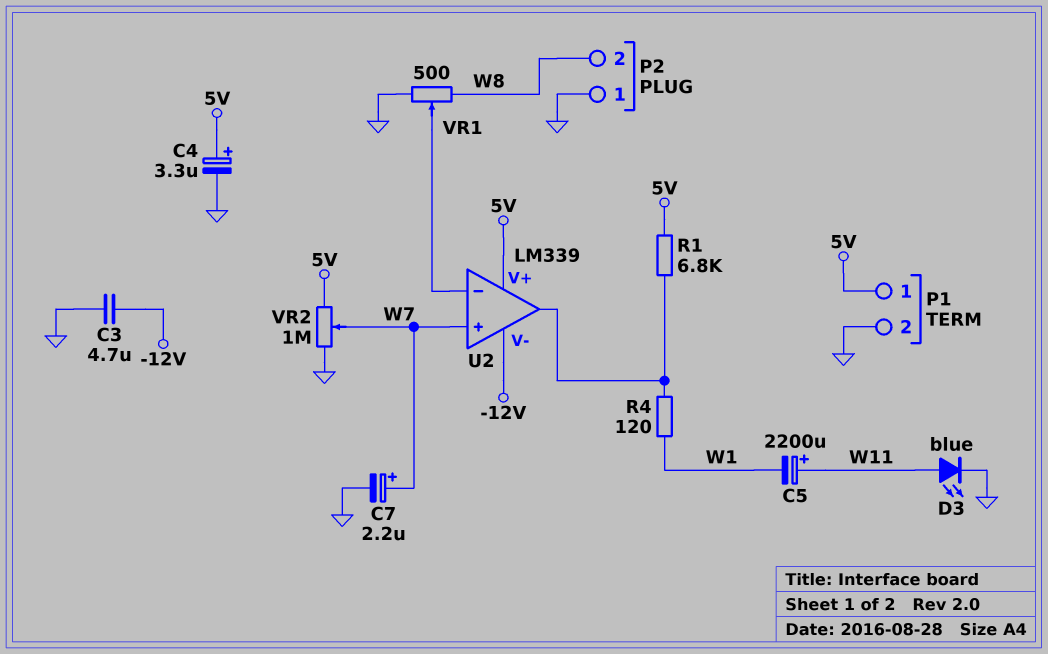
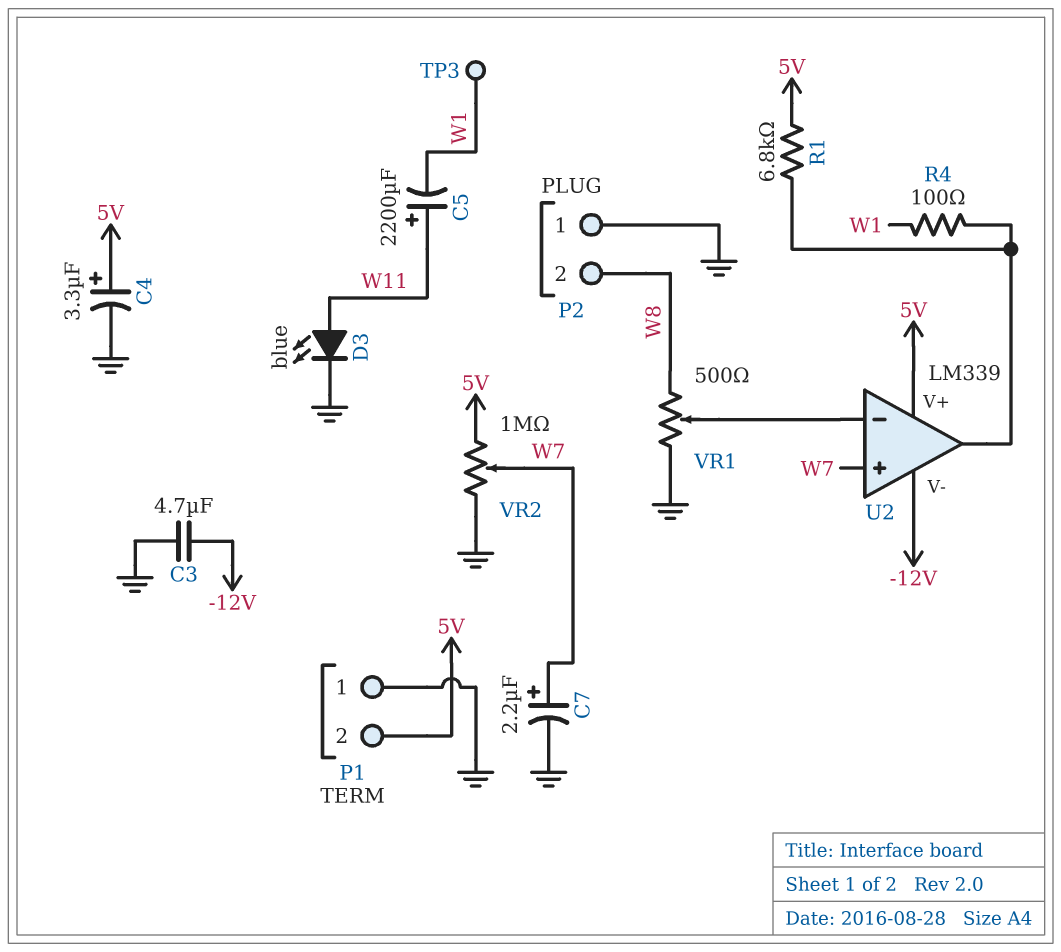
P1 pin 1: 5V -> GND
P1 pin 2: GND -> 5V
R4: 120 (U2/out, W1) -> 100 (U2/out, W1)
TP3: none -> test point (W1)

